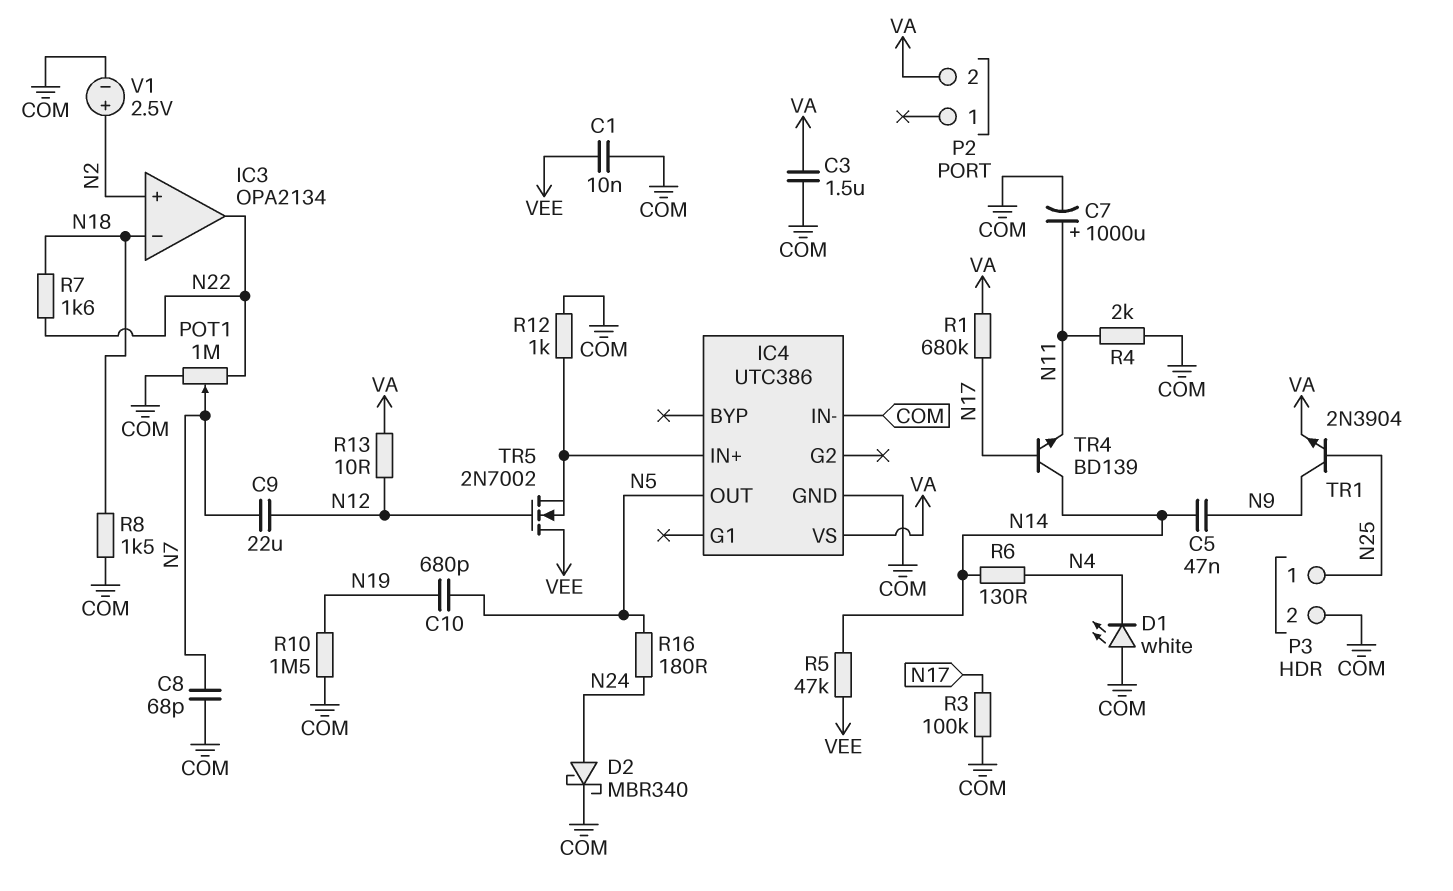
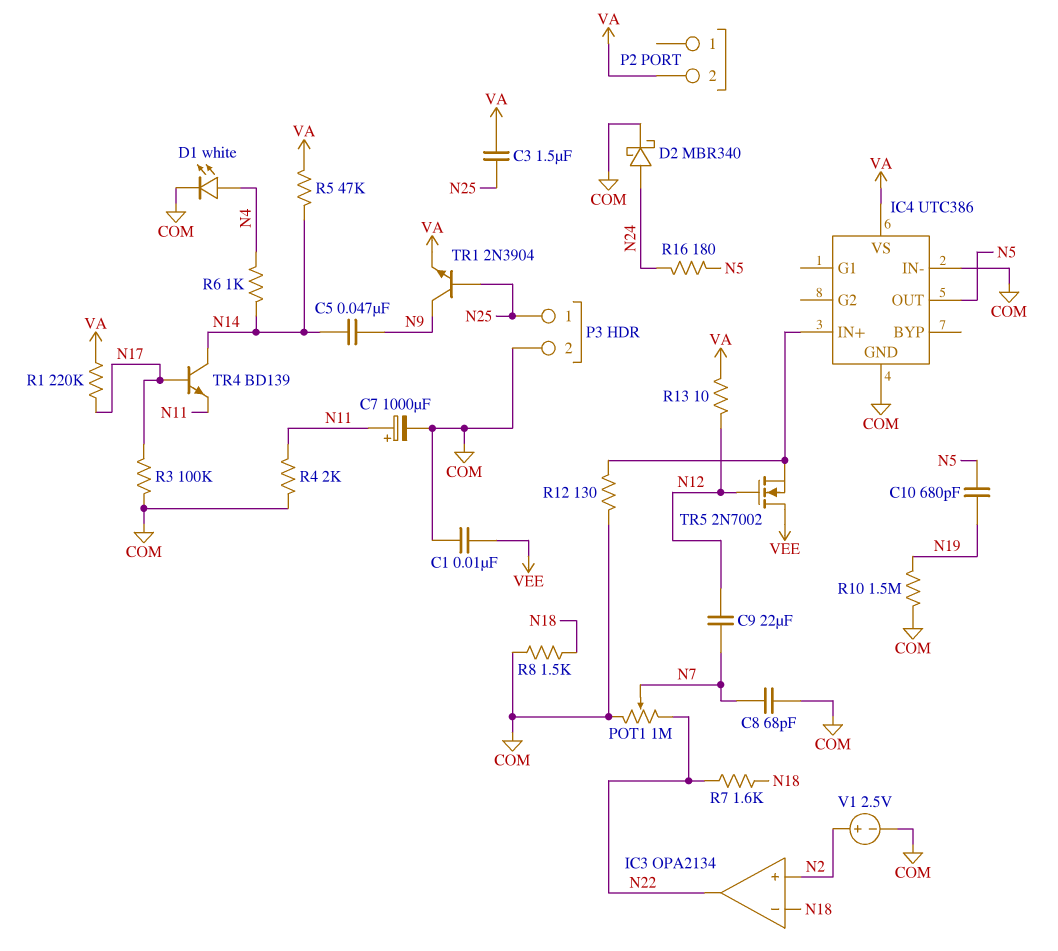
C3: 1.5uF (COM, VA) -> 1.5uF (N25, VA)
D1: LED white (A COM, K N4) -> LED white (A N4, K COM)
R1: 680k (N17, VA) -> 220k (N17, VA)
R5: 47k (N14, VEE) -> 47k (N14, VA)
R6: 130 (N4, N14) -> 1k (N4, N14)
R12: 1k (COM, IC4/IN+) -> 130 (COM, IC4/IN+)

